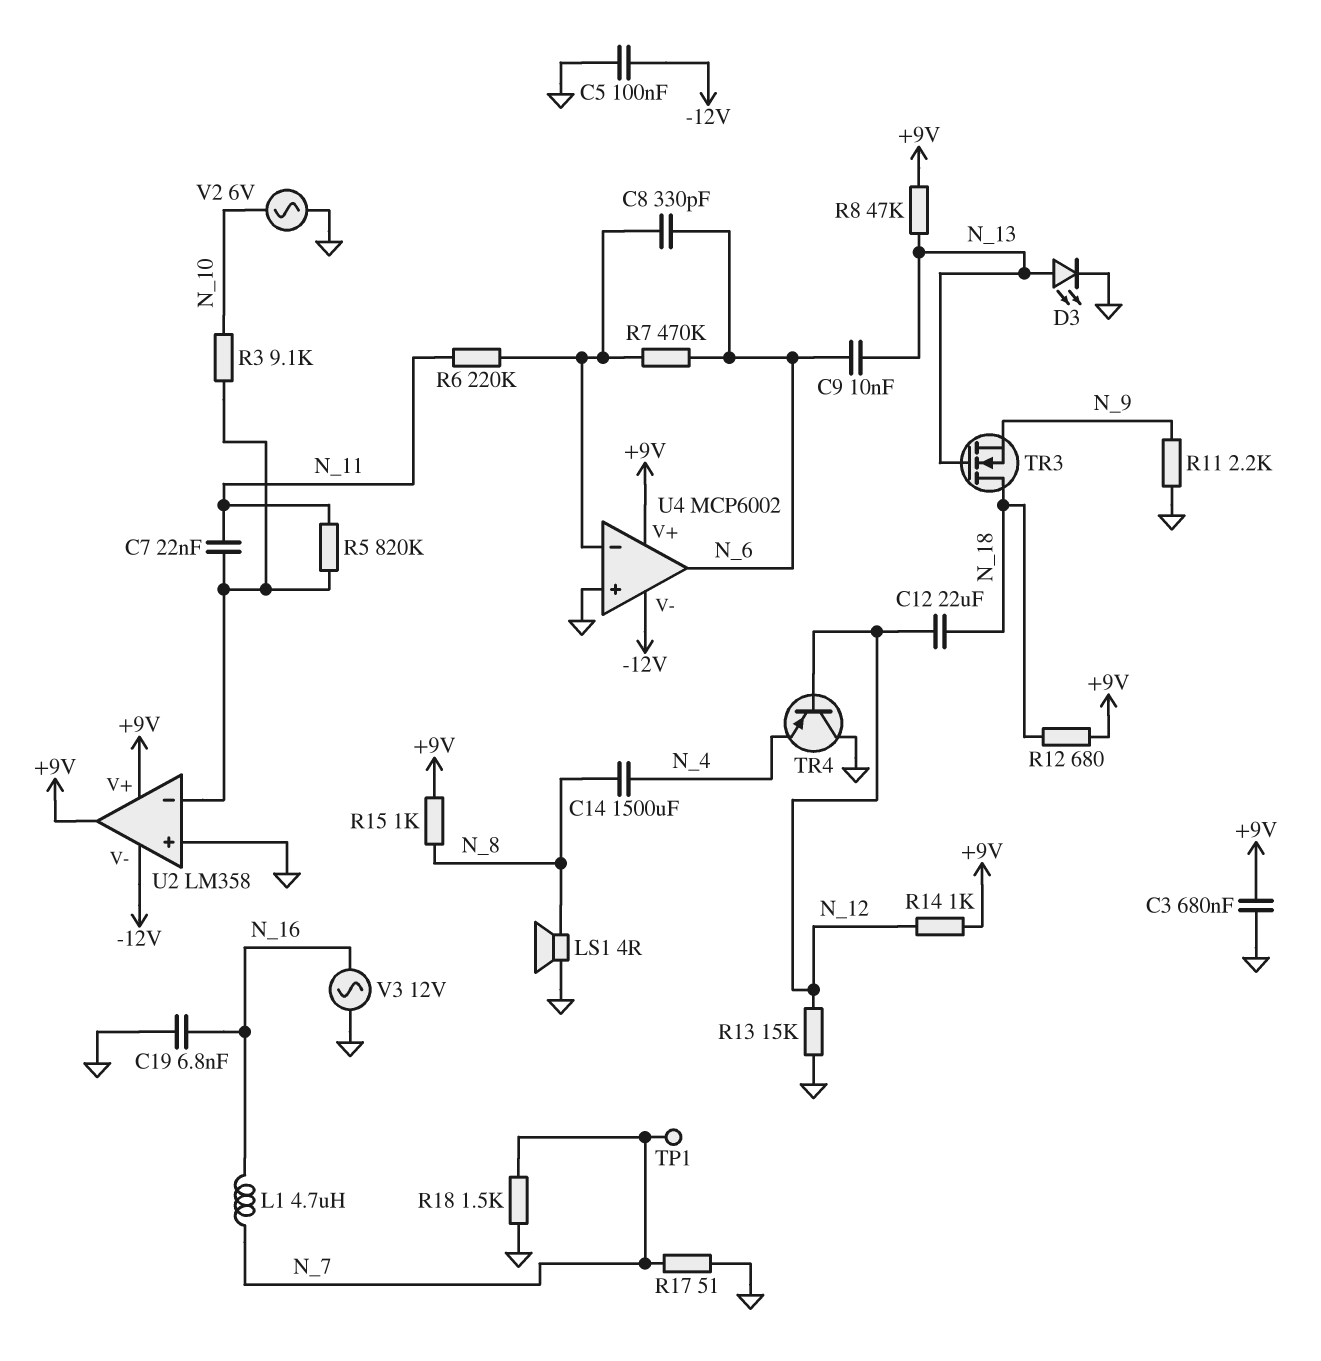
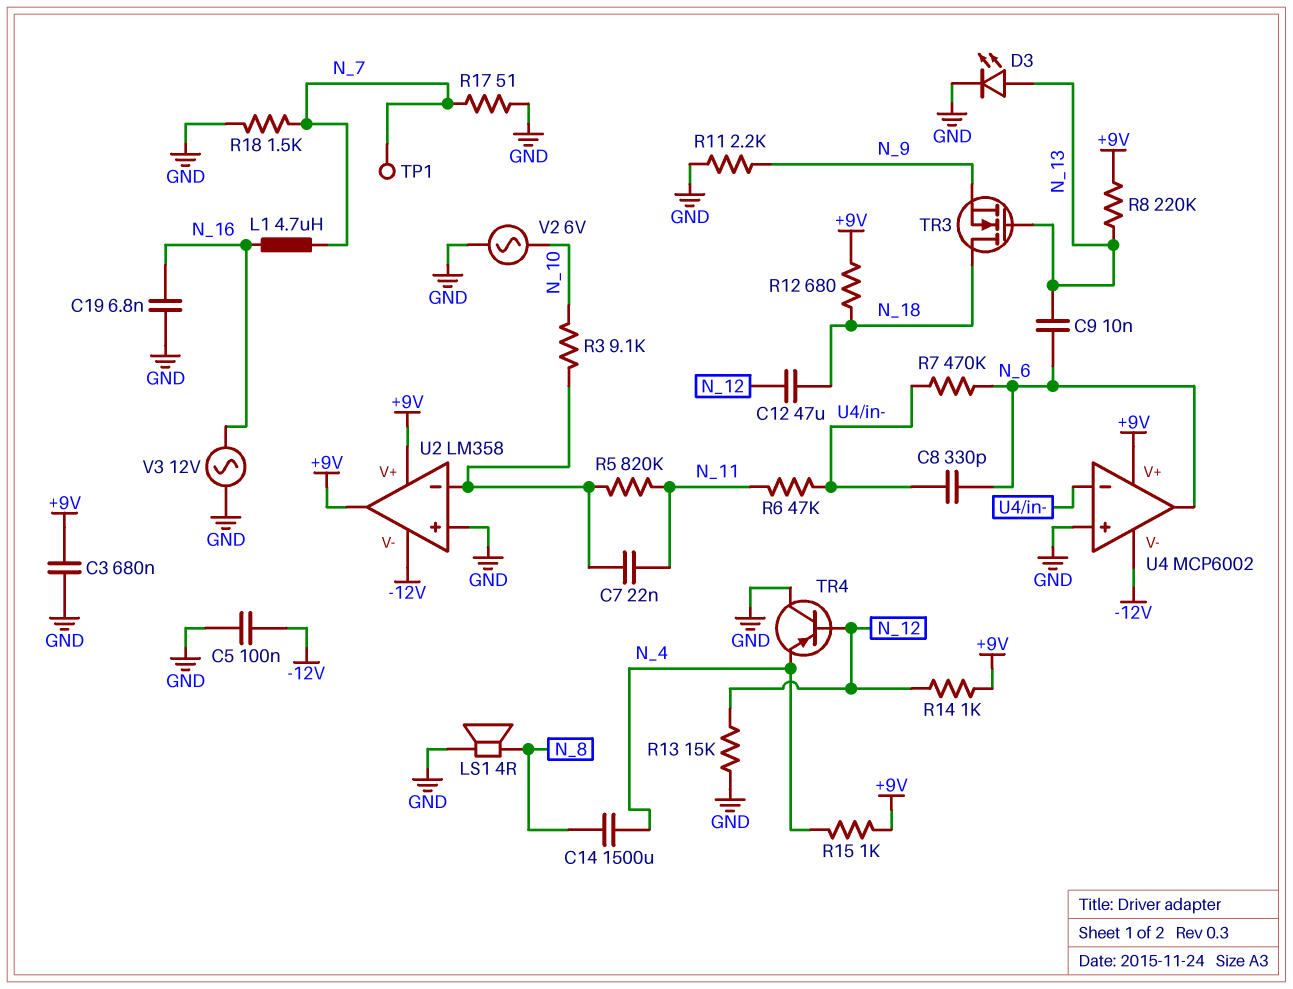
C12: 22uF (N_12, N_18) -> 47uF (N_12, N_18)
R6: 220k (N_11, U4/in-) -> 47k (N_11, U4/in-)
R8: 47k (+9V, N_13) -> 220k (+9V, N_13)
R15: 1k (+9V, N_8) -> 1k (+9V, N_4)

